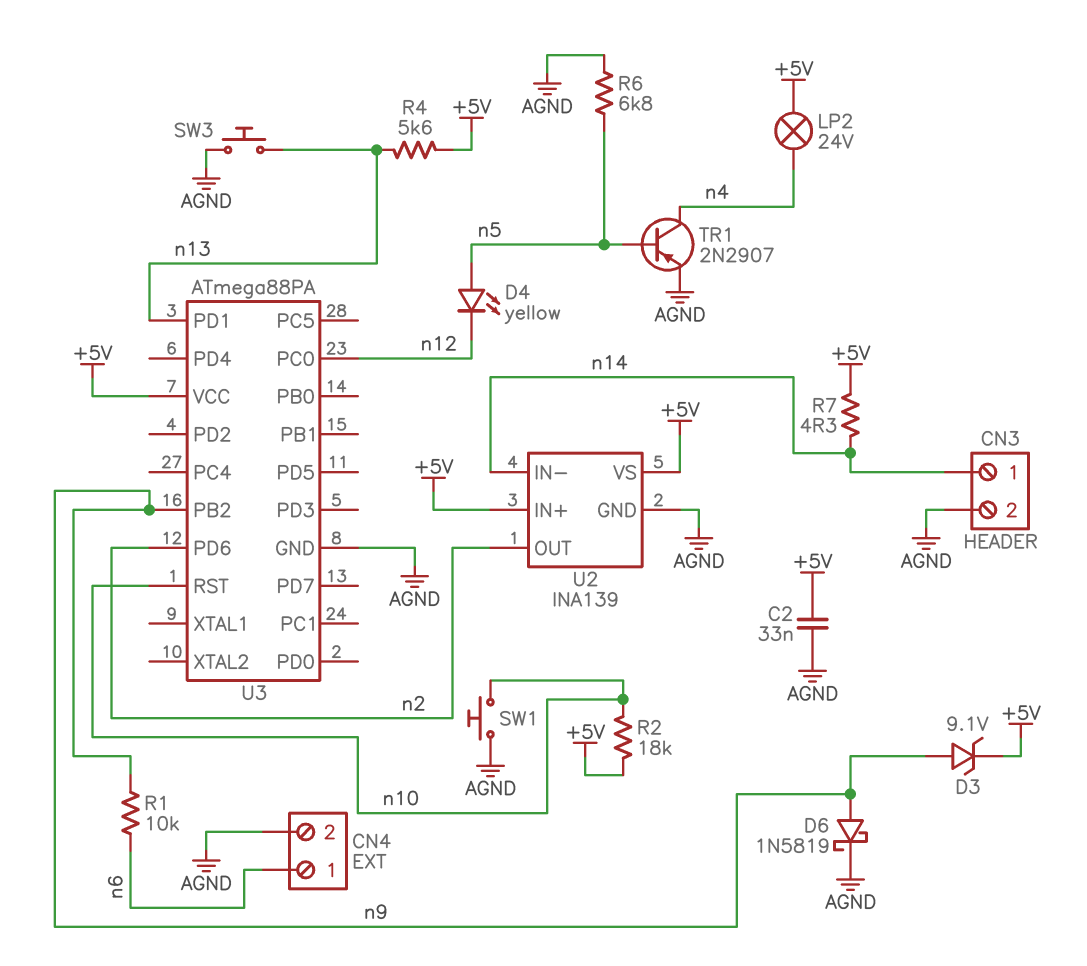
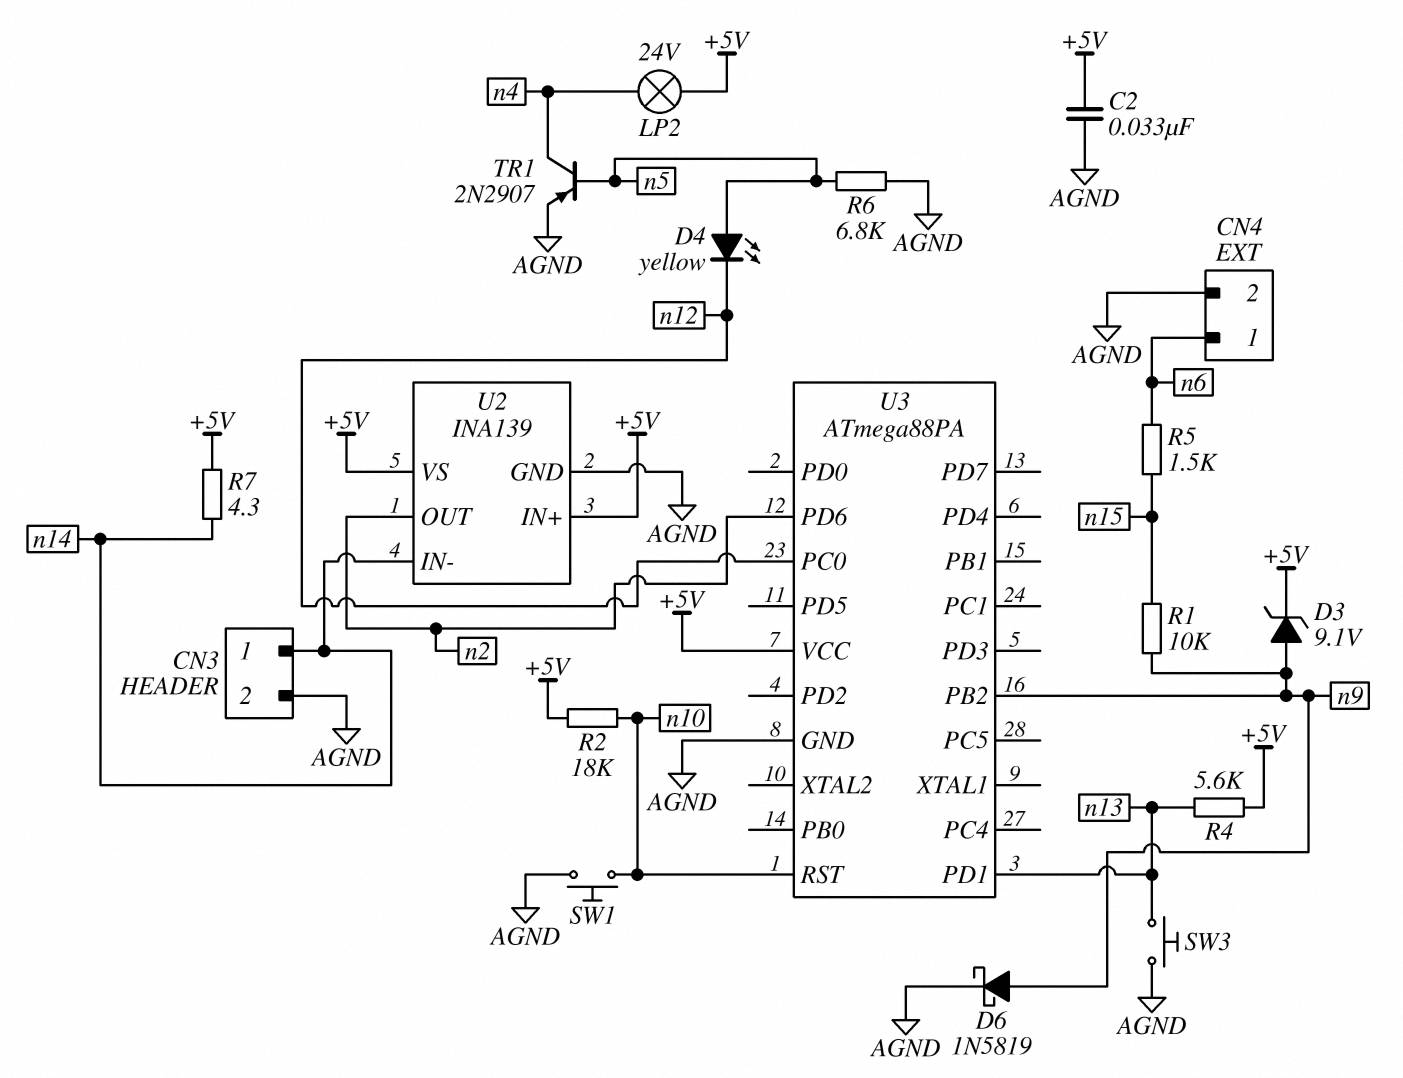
R1: 10k (n6, n9) -> 10k (n9, n15)
R5: none -> 1.5k (n6, n15)

